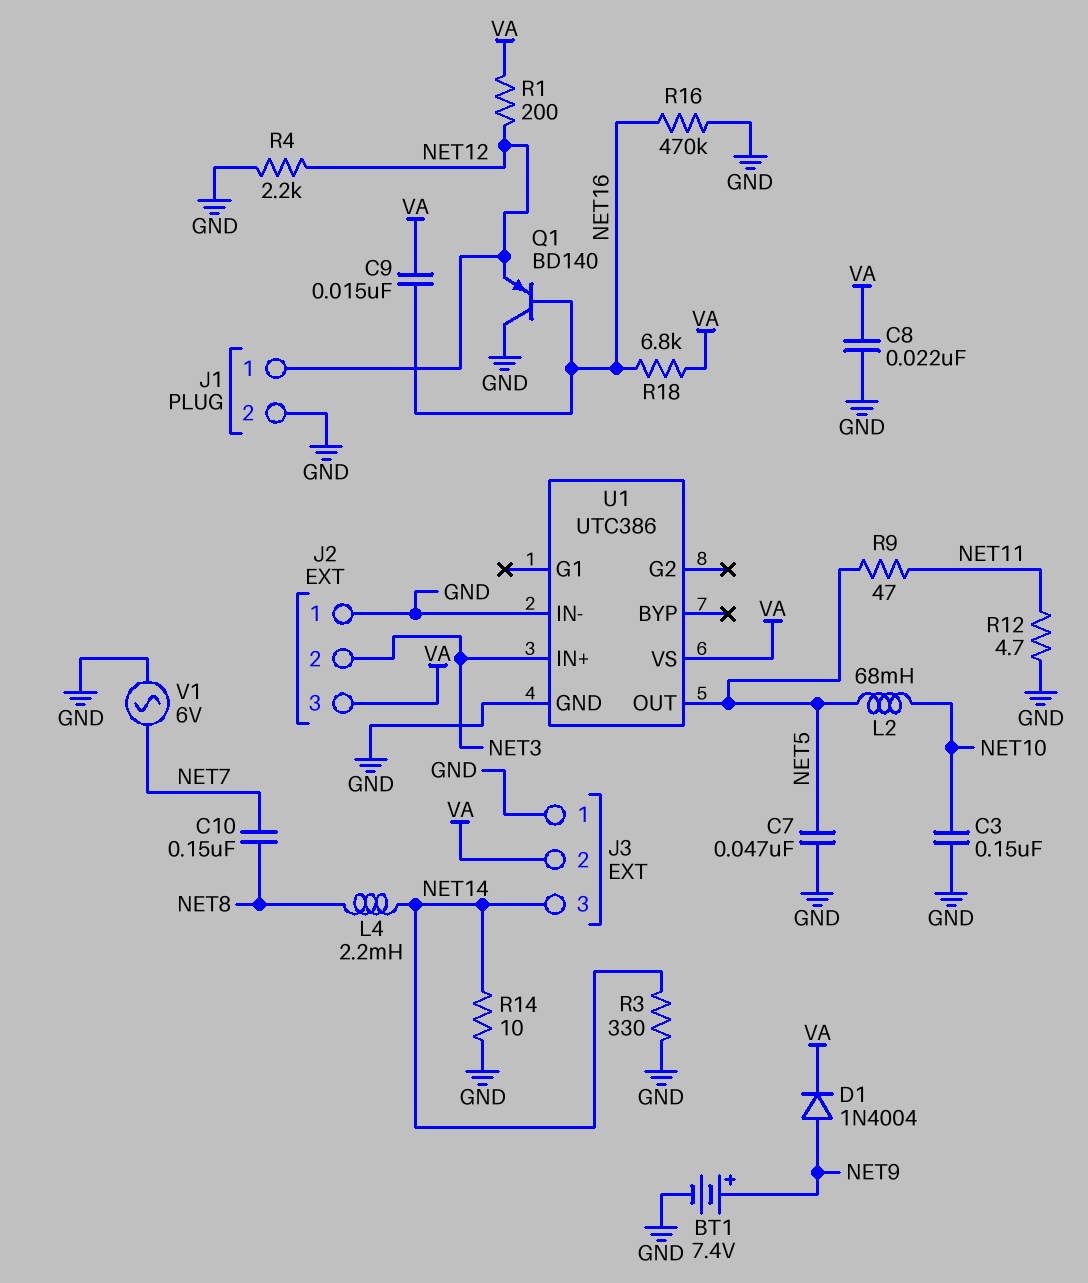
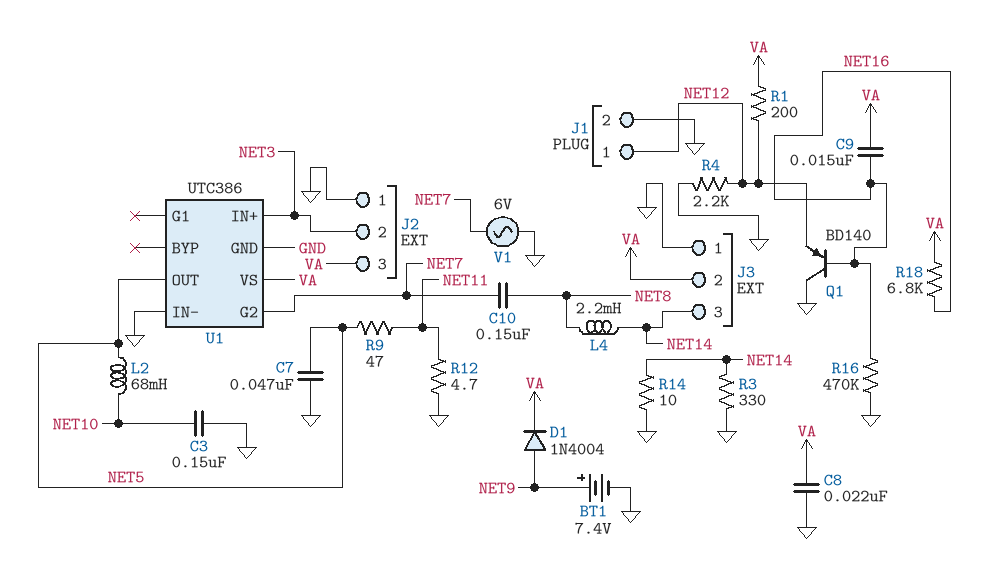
U1 pin G2: none -> NET7

